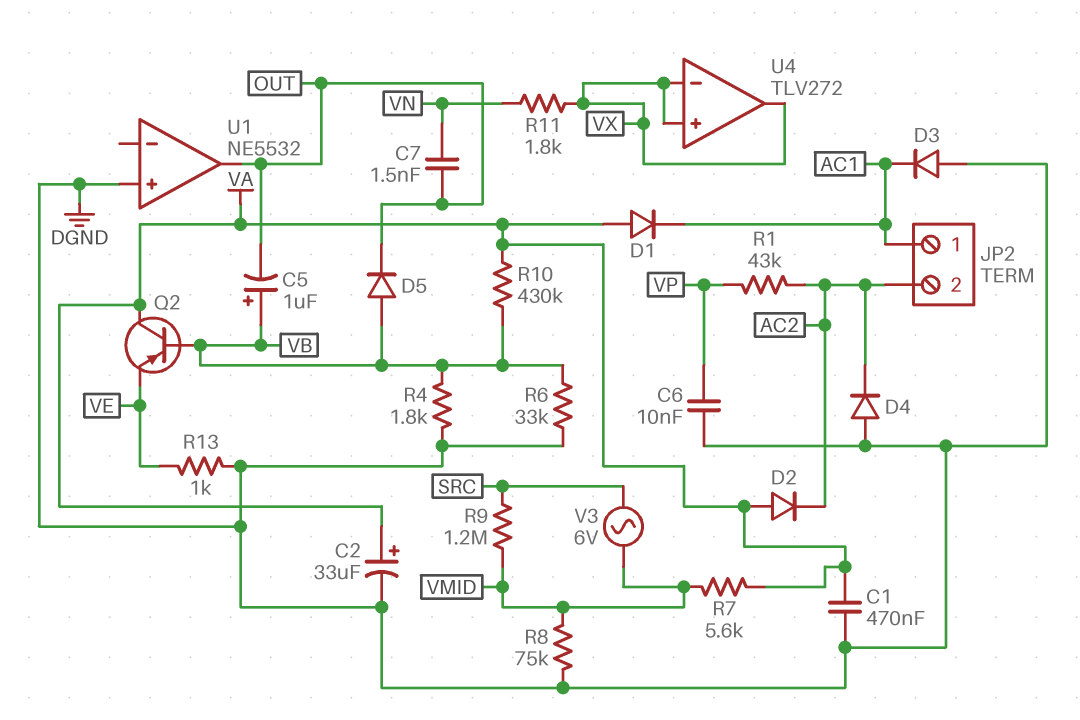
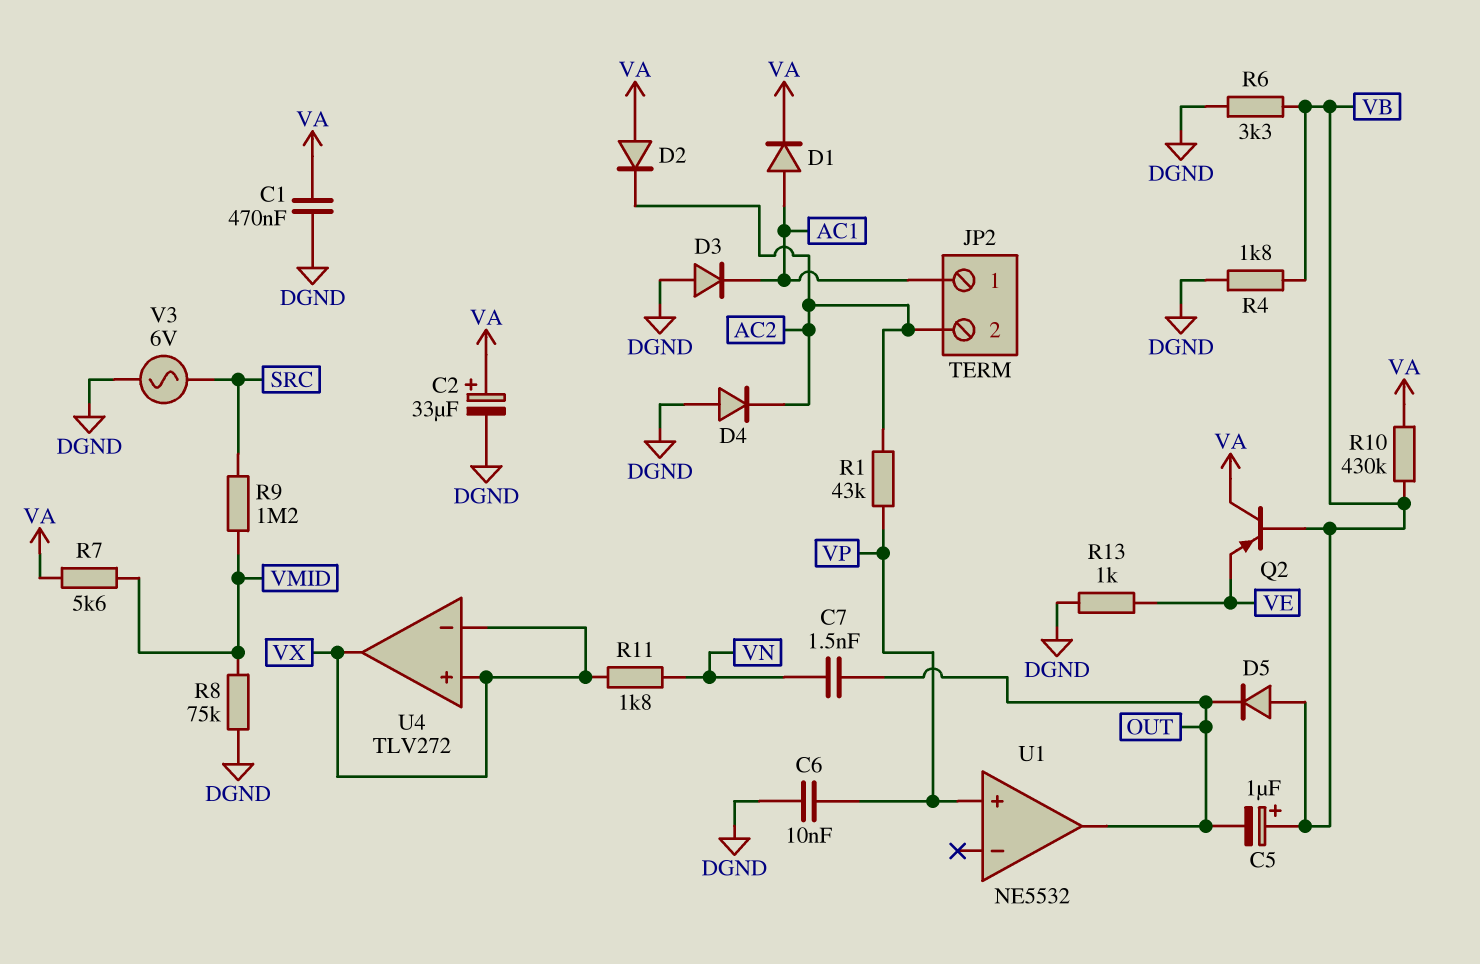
D1: diode (A VA, K AC1) -> diode (A AC1, K VA)
R6: 33k (DGND, VB) -> 3.3k (DGND, VB)
U1 pin in+: DGND -> VP
V3: AC 6V (SRC, VMID) -> AC 6V (DGND, SRC)

